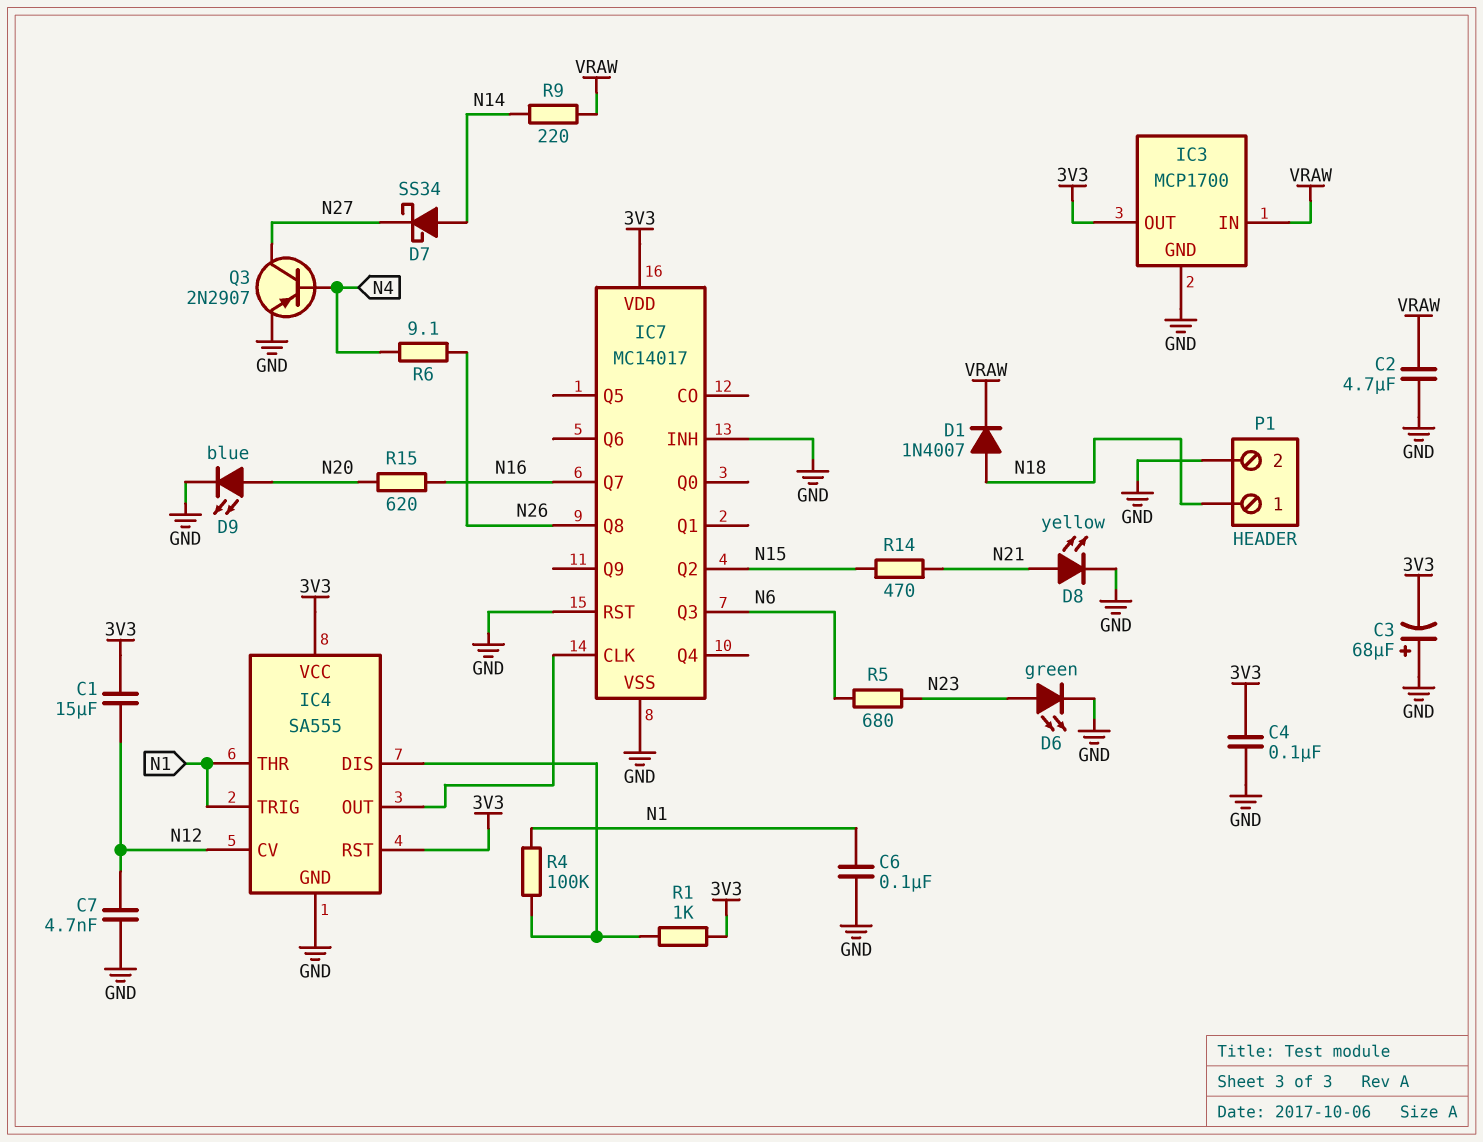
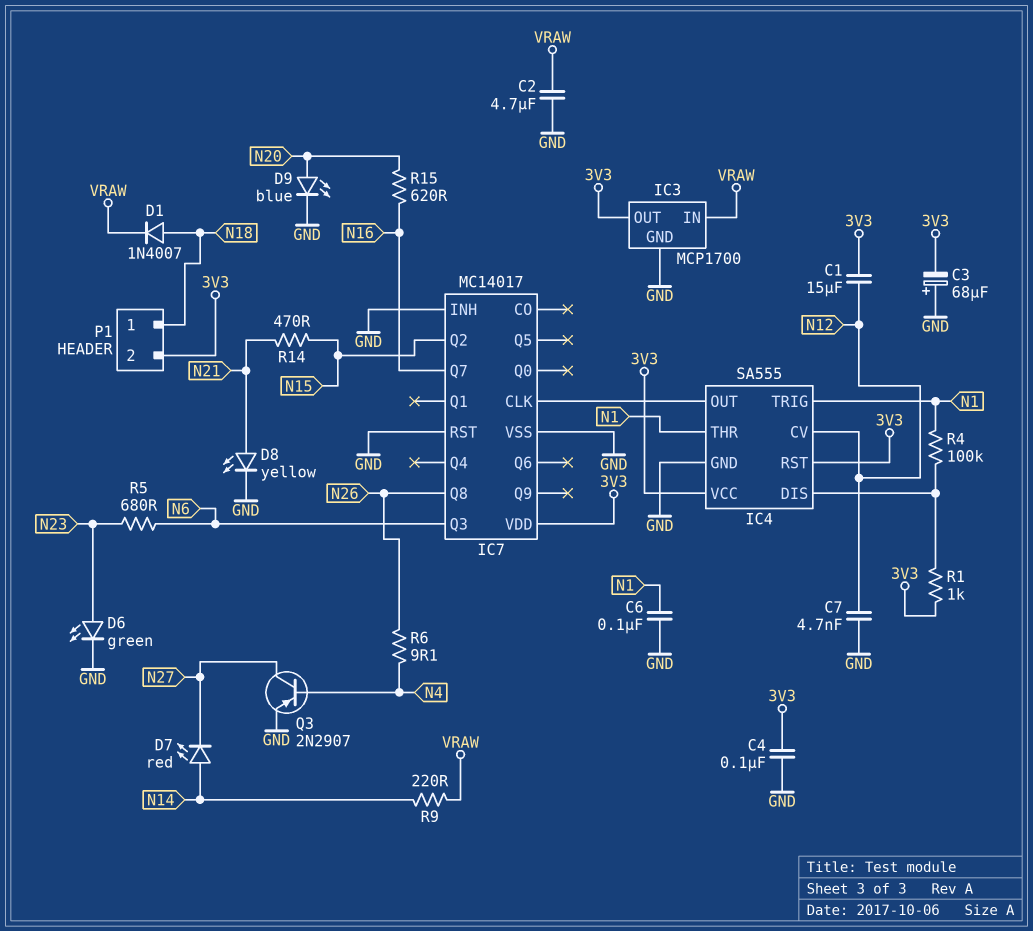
D7: schottky SS34 (A N14, K N27) -> LED red (A N14, K N27)
P1 pin 2: GND -> 3V3

